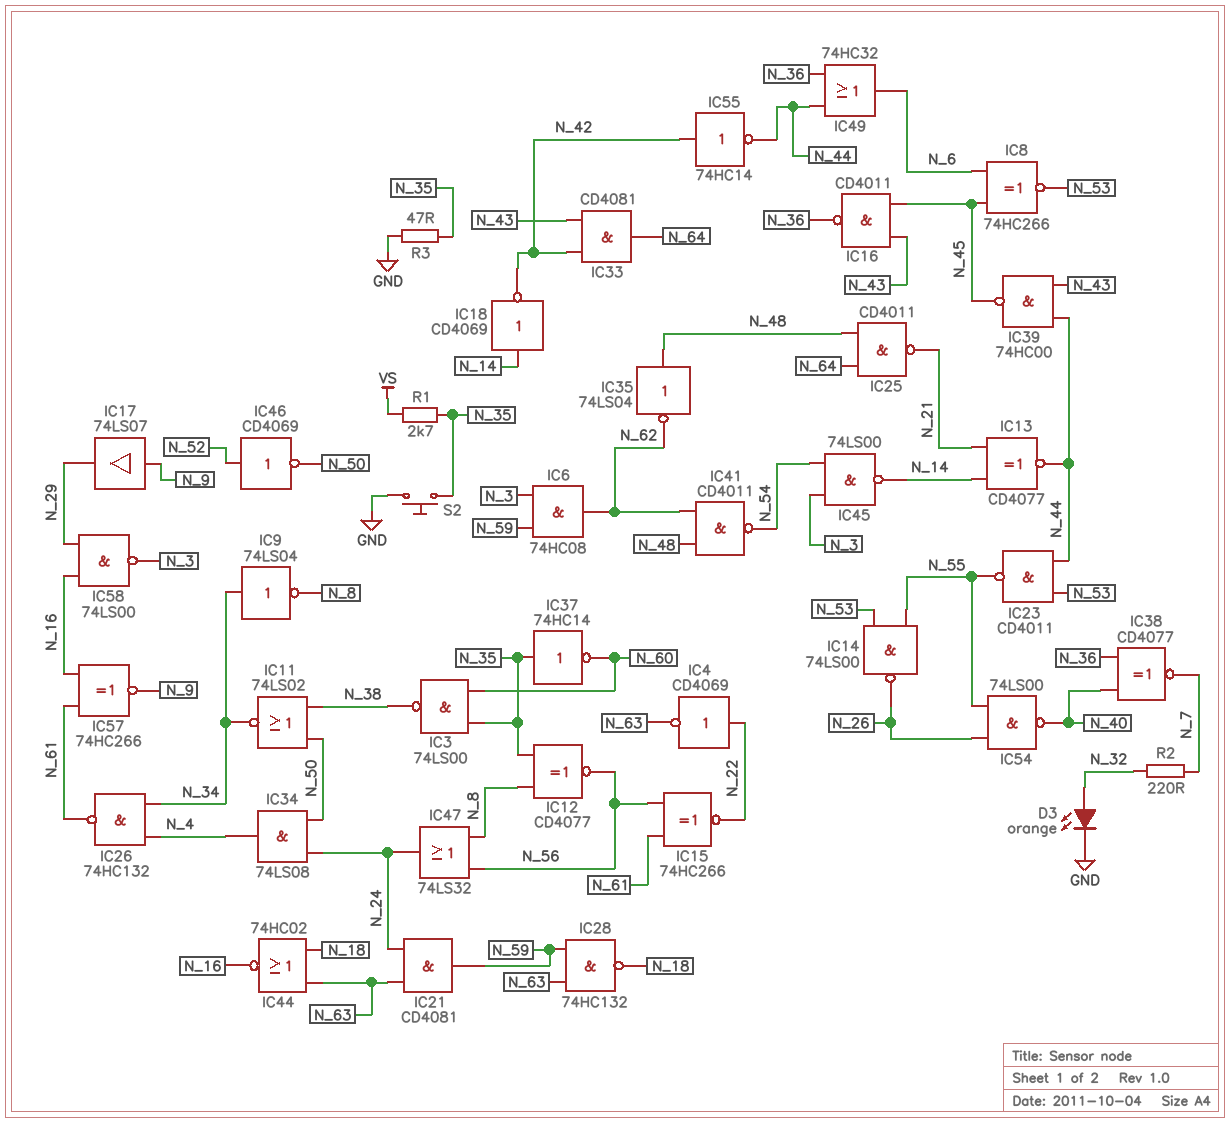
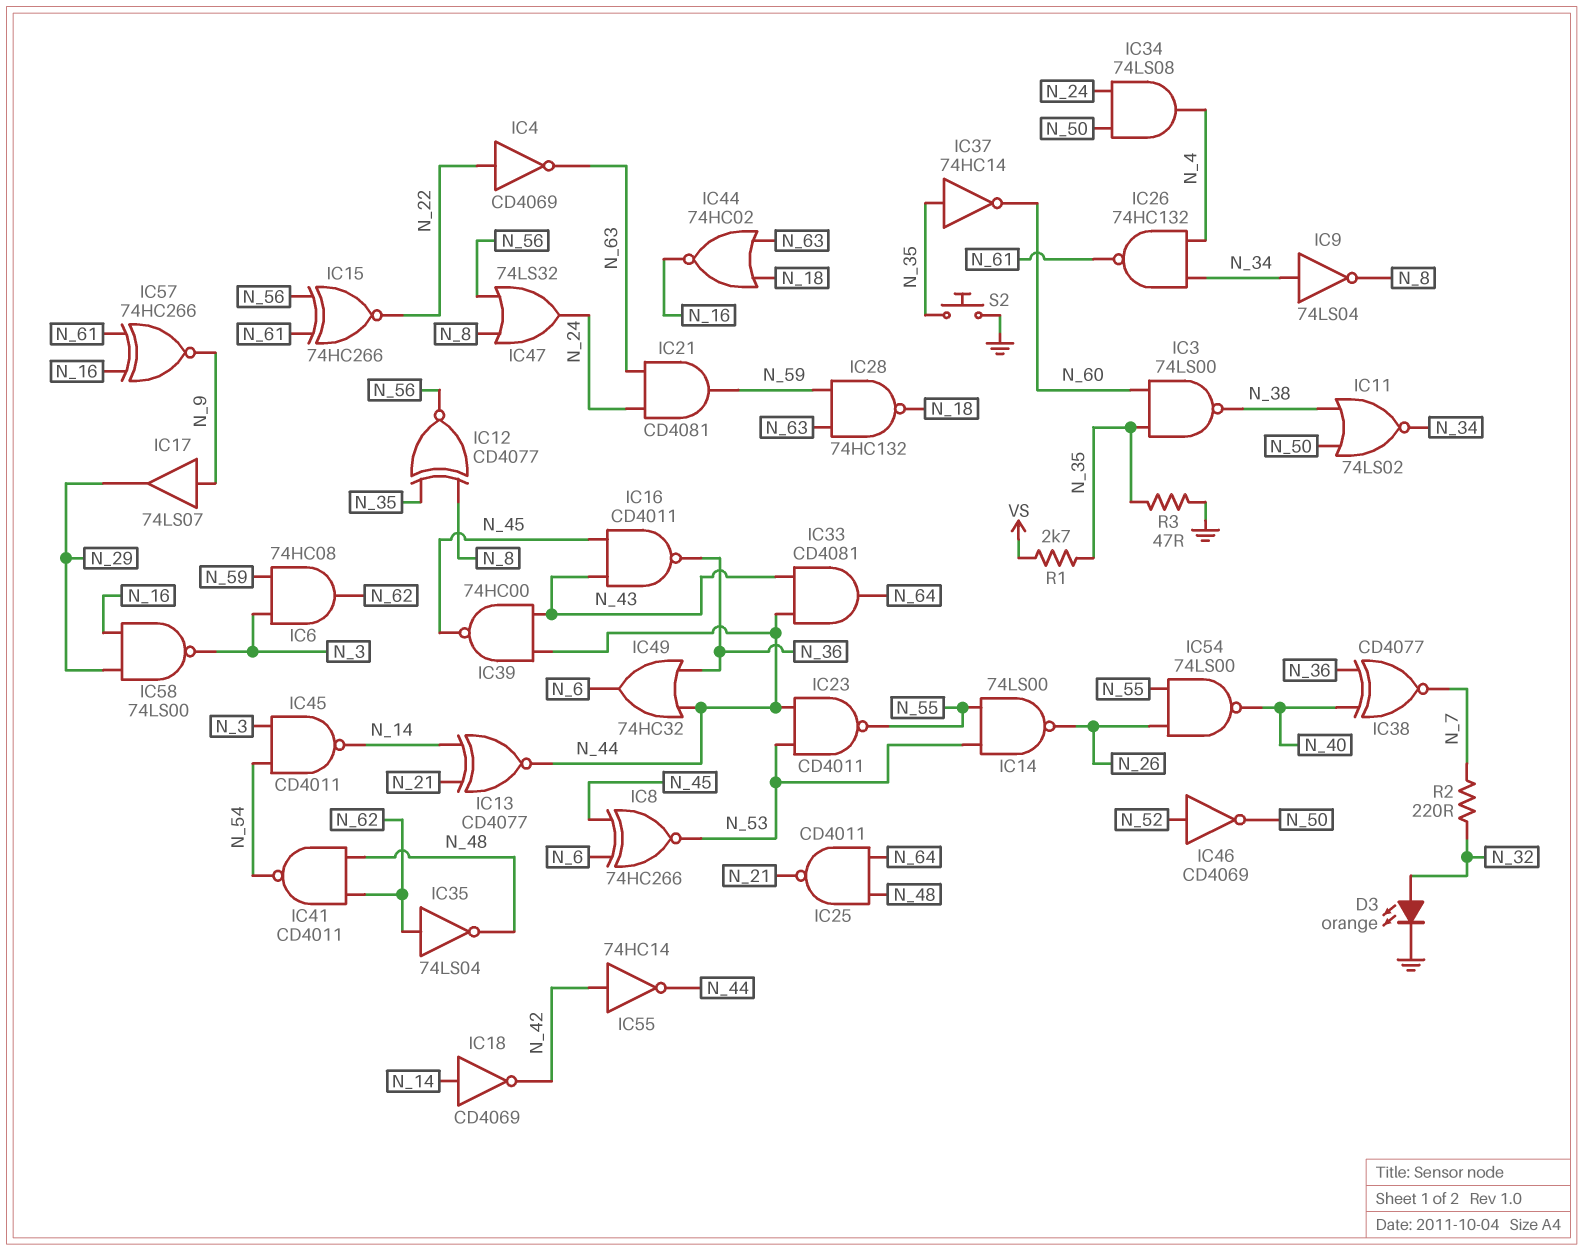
IC33: AND CD4081 (in N_42, in N_43, out N_64) -> AND CD4081 (in N_43, in N_44, out N_64)
IC35: NOT 74LS04 (in N_48, out N_62) -> NOT 74LS04 (in N_62, out N_48)
IC45: NAND 74LS00 (in N_3, in N_54, out N_14) -> NAND CD4011 (in N_3, in N_54, out N_14)

